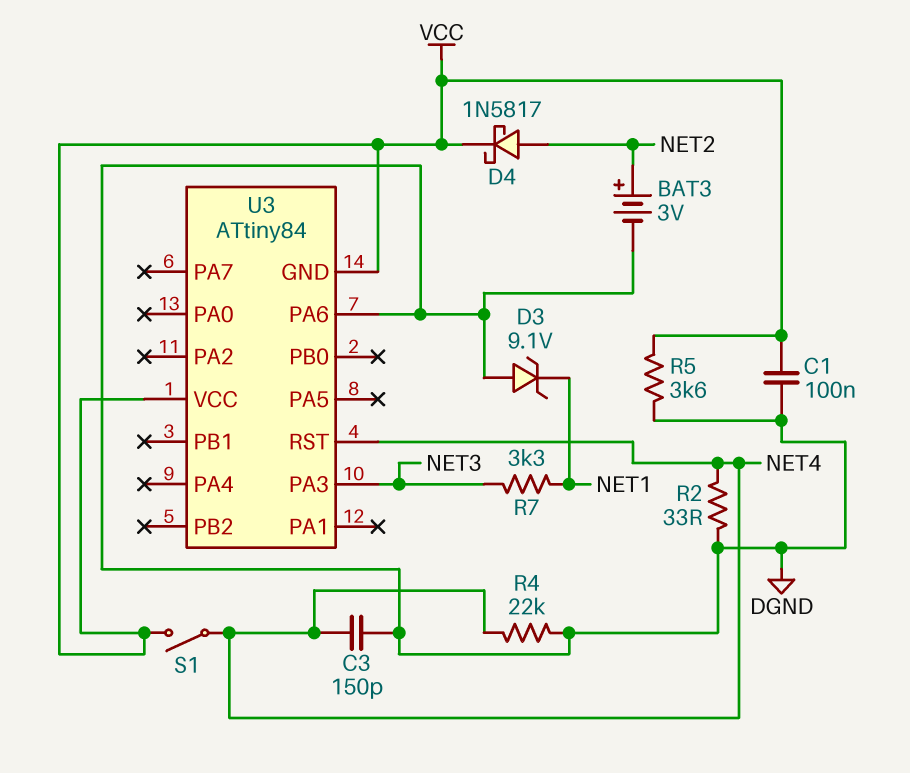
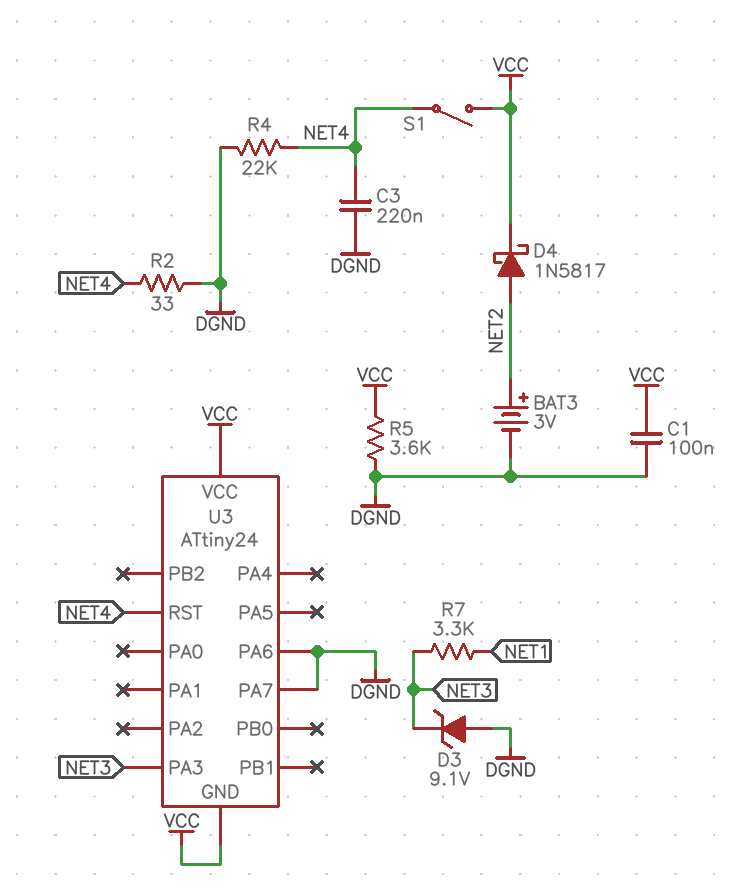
C3: 150pF (DGND, NET4) -> 220nF (DGND, NET4)
D3: zener 9.1V (A DGND, K NET1) -> zener 9.1V (A DGND, K NET3)
U3: ATtiny84 -> ATtiny24
U3 pin PA7: none -> DGND

